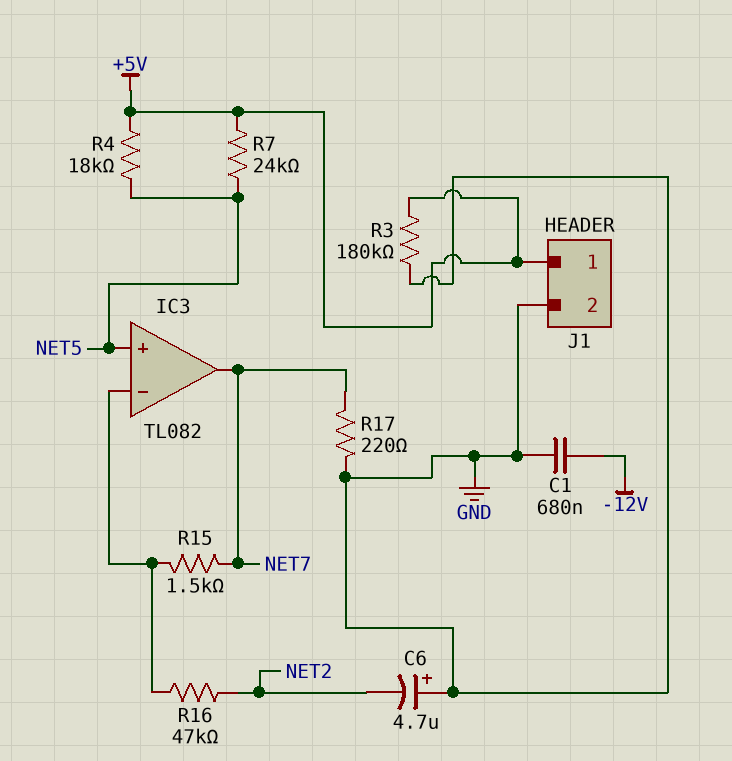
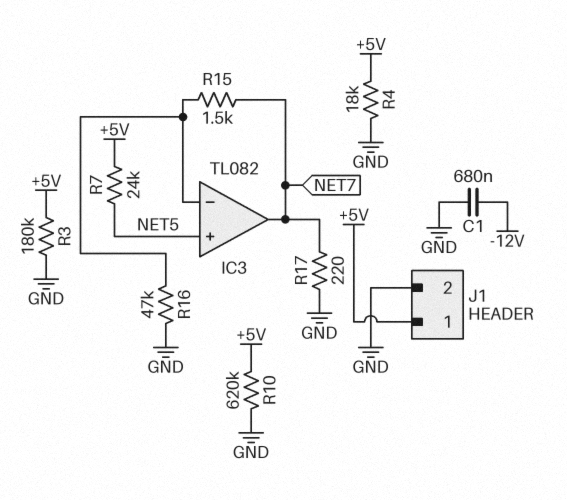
C6: 4.7uF (plus GND, minus NET2) -> none
R4: 18k (+5V, NET5) -> 18k (+5V, GND)
R10: none -> 620k (+5V, GND)
R16: 47k (IC3/in-, NET2) -> 47k (GND, IC3/in-)

